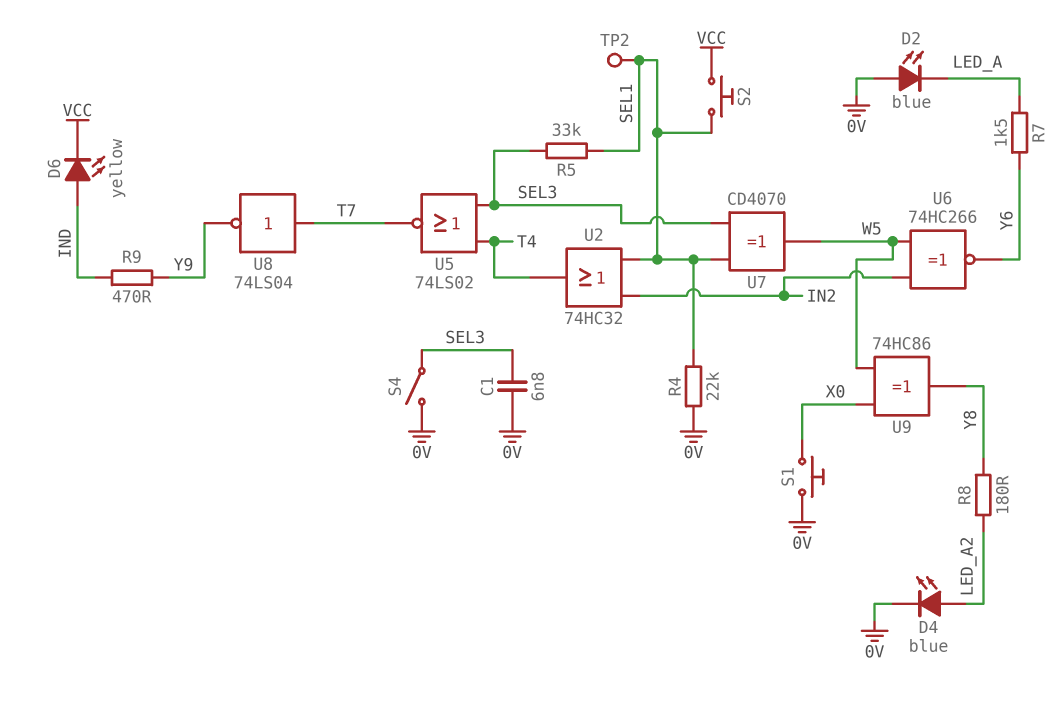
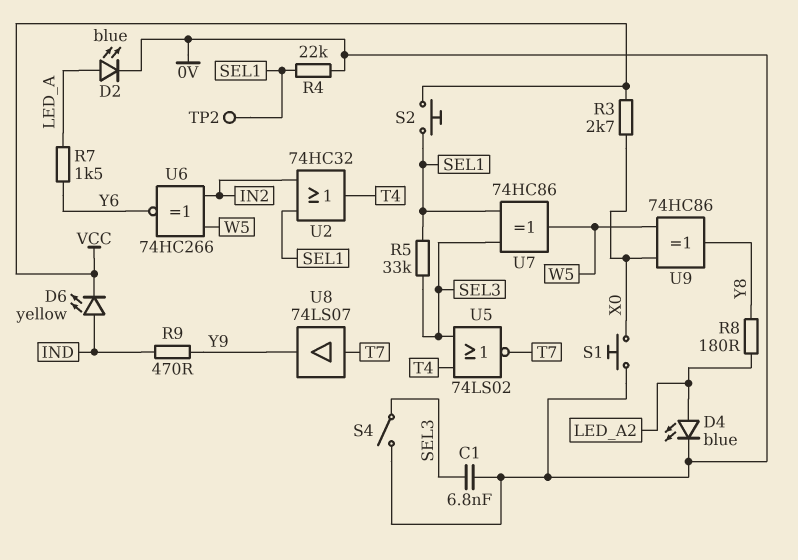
D2: LED blue (A 0V, K LED_A) -> LED blue (A LED_A, K 0V)
R3: none -> 2.7k (VCC, X0)
U7: XOR CD4070 (in SEL1, in SEL3, out W5) -> XOR 74HC86 (in SEL1, in SEL3, out W5)
U8: NOT 74LS04 (in T7, out Y9) -> buffer 74LS07 (in T7, out Y9)

